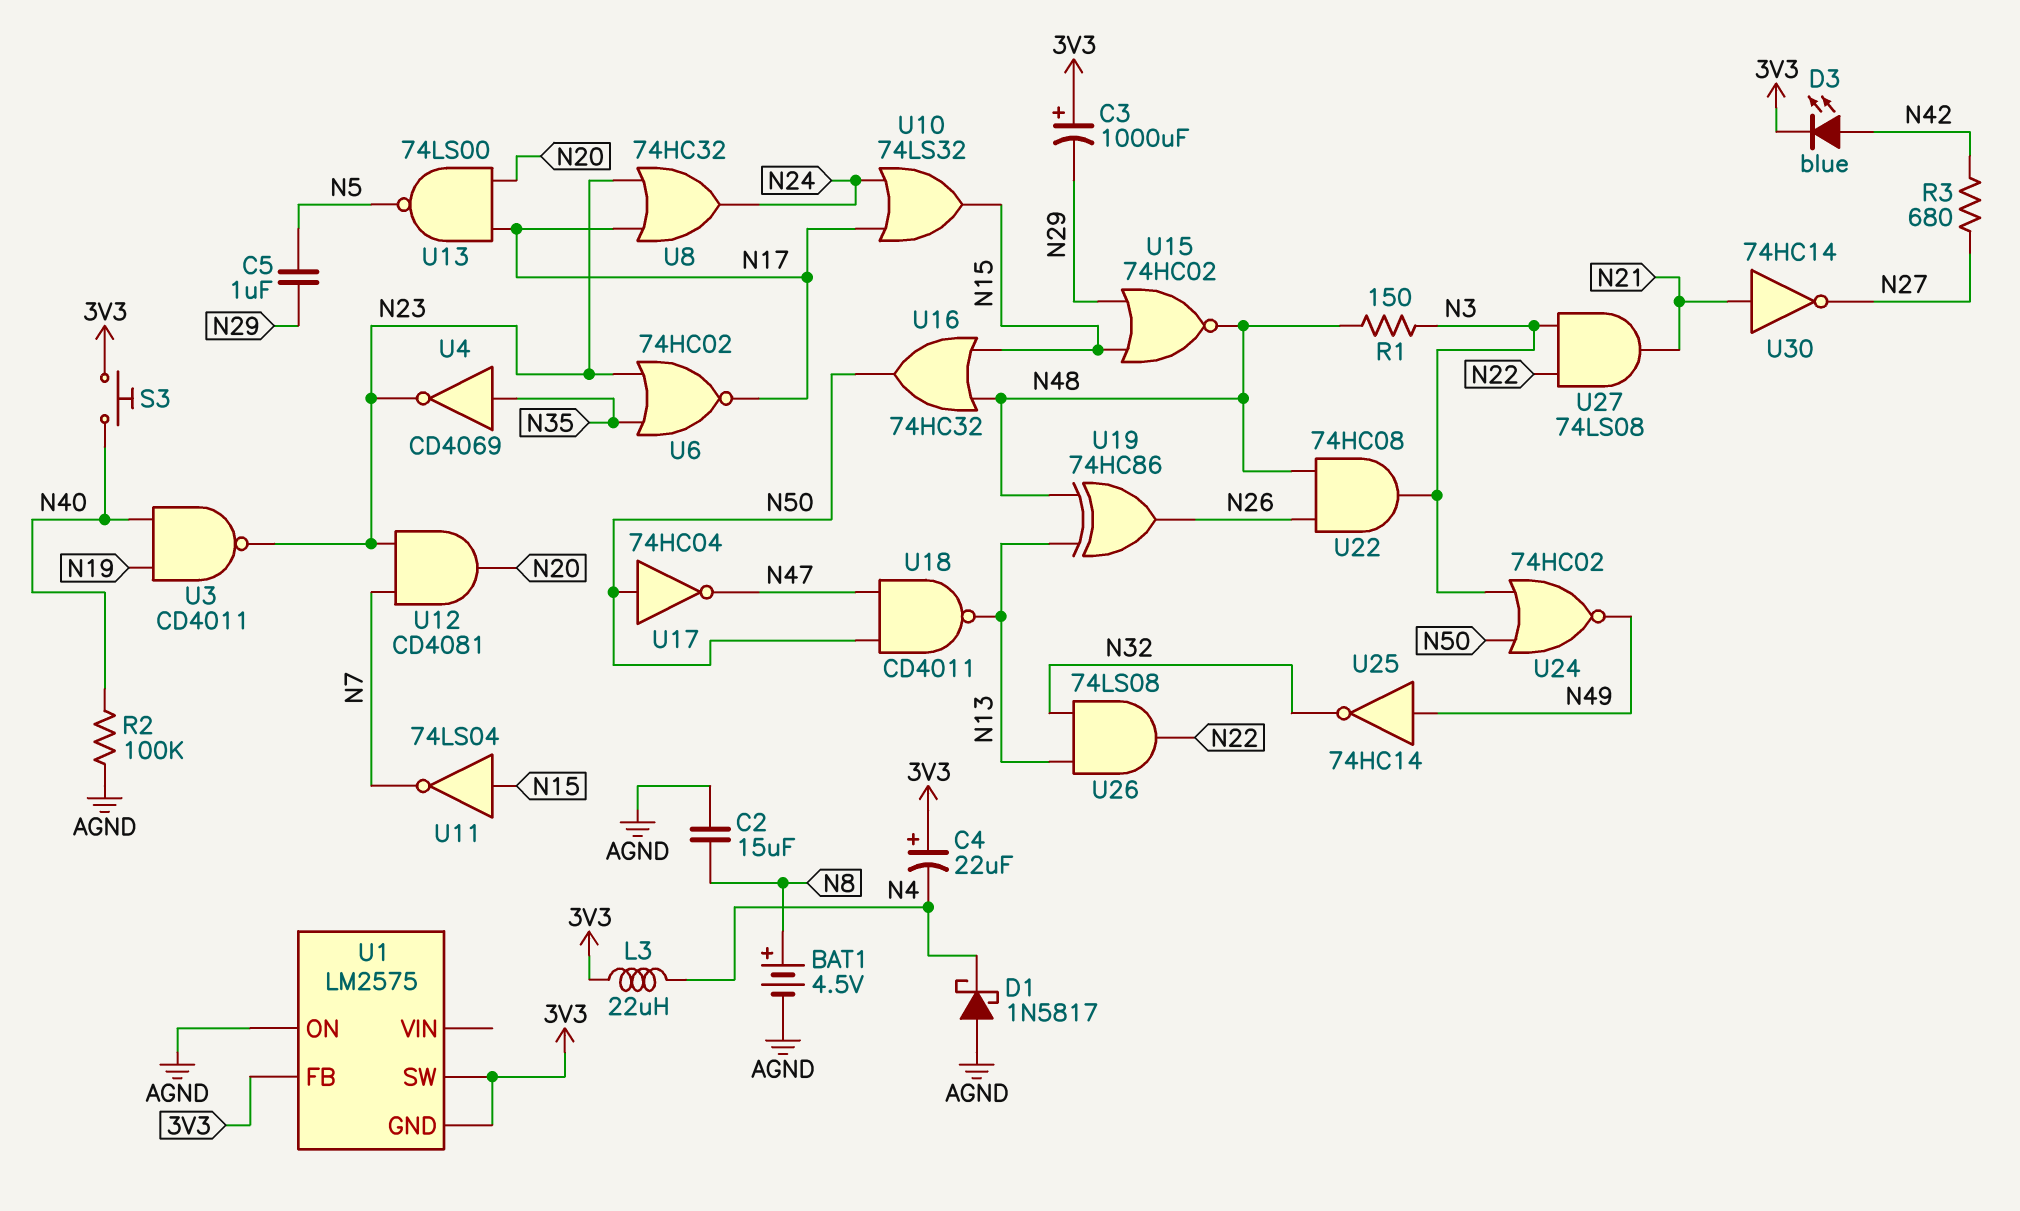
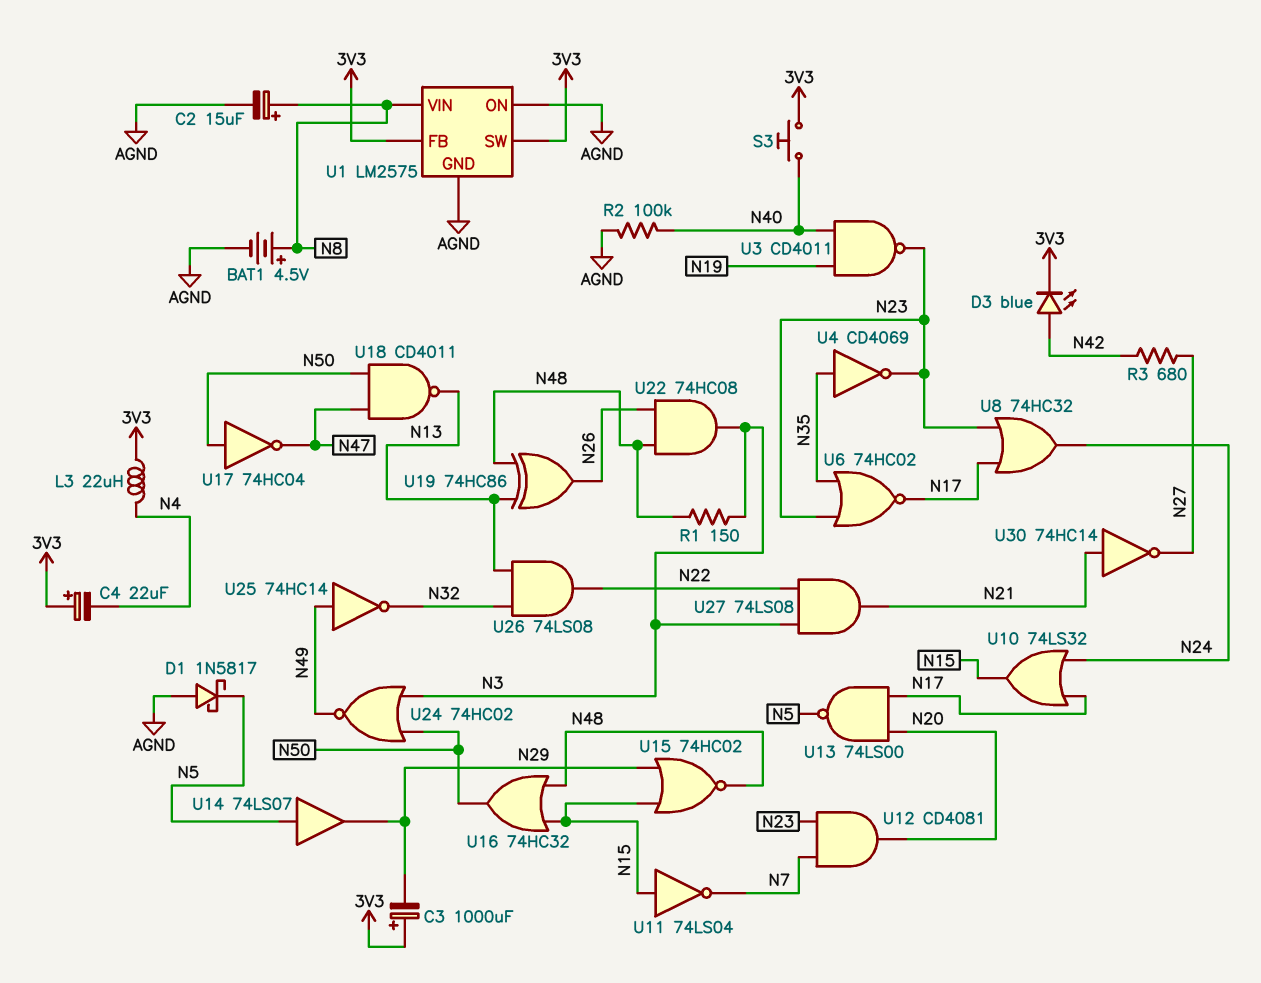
C2: 15uF (AGND, N8) -> 15uF (plus N8, minus AGND)
C5: 1uF (N5, N29) -> none
D1: schottky 1N5817 (A AGND, K N4) -> schottky 1N5817 (A AGND, K N5)
U1 pin GND: 3V3 -> AGND
U1 pin VIN: none -> N8
U14: none -> buffer 74LS07 (in N5, out N29)

